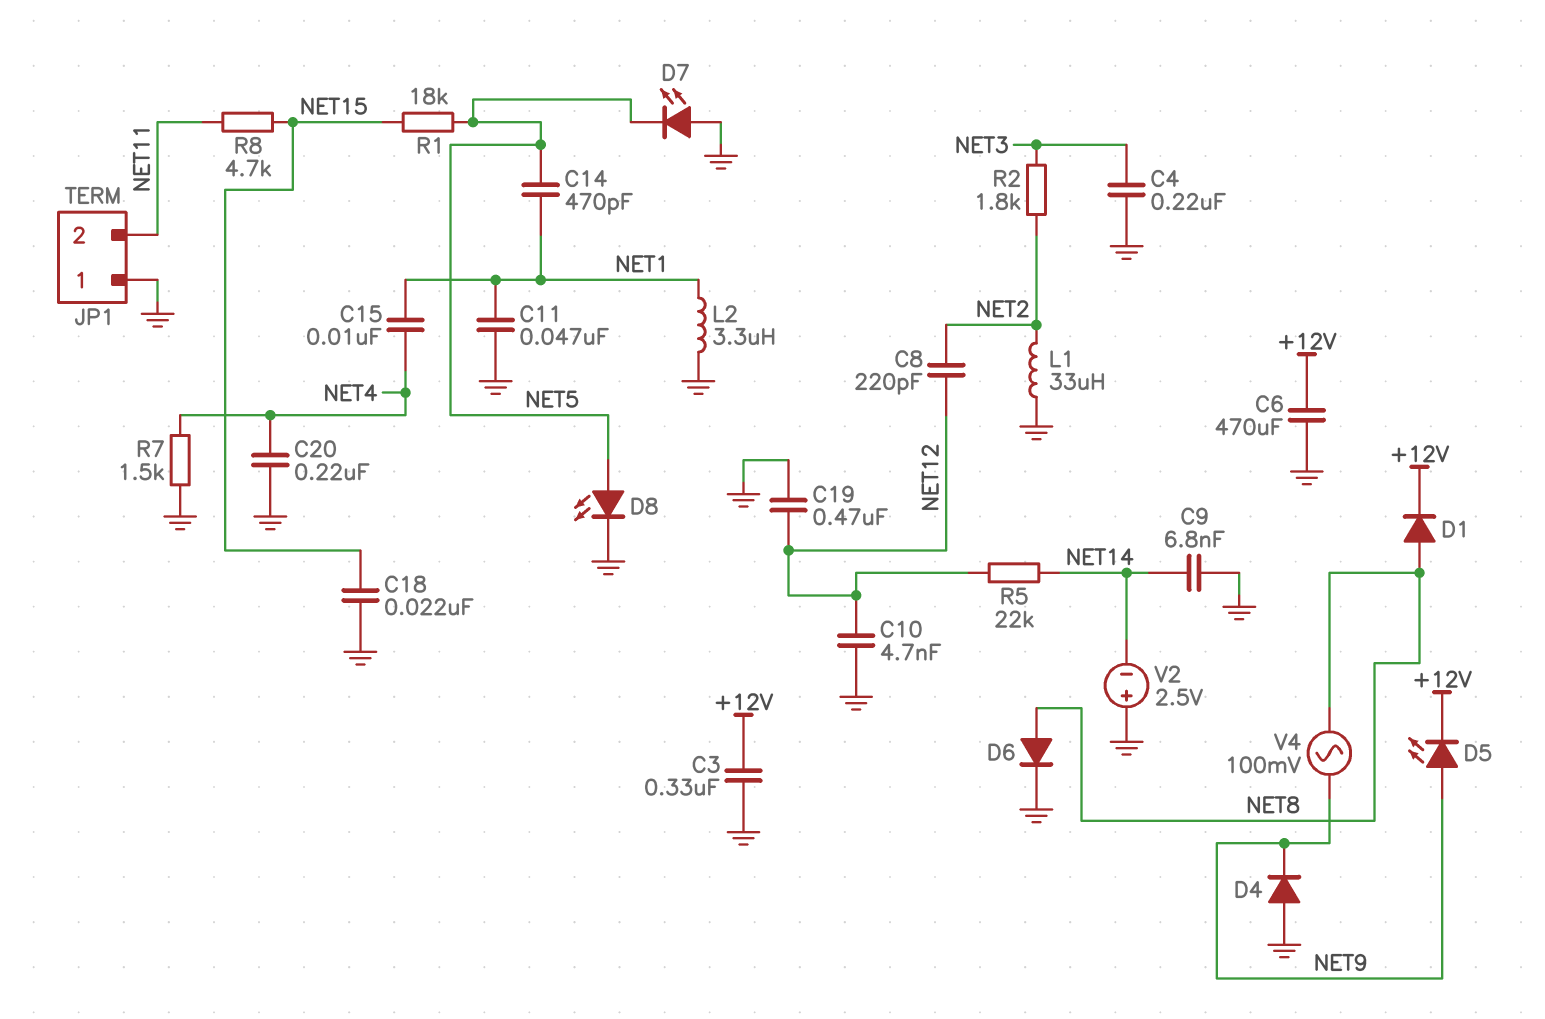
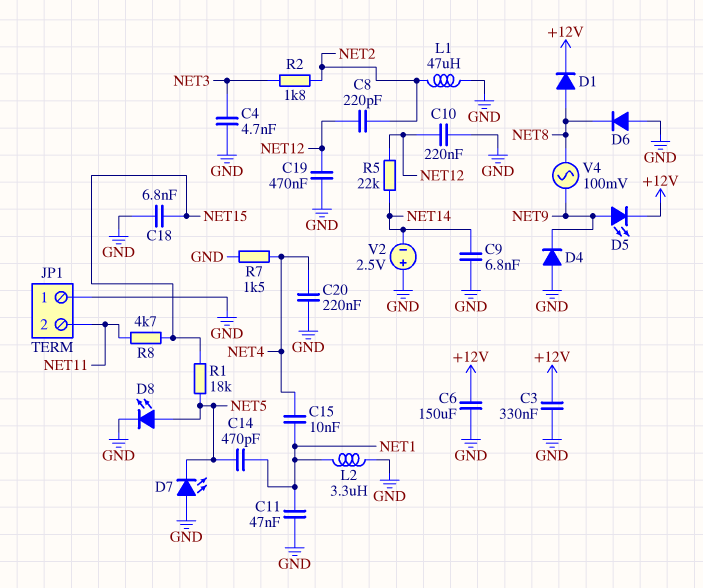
C4: 220nF (GND, NET3) -> 4.7nF (GND, NET3)
C6: 470uF (+12V, GND) -> 150uF (+12V, GND)
C10: 4.7nF (GND, NET12) -> 220nF (GND, NET12)
C18: 22nF (GND, NET15) -> 6.8nF (GND, NET15)
D6: diode (A NET8, K GND) -> diode (A GND, K NET8)
L1: 33uH (GND, NET2) -> 47uH (GND, NET2)

